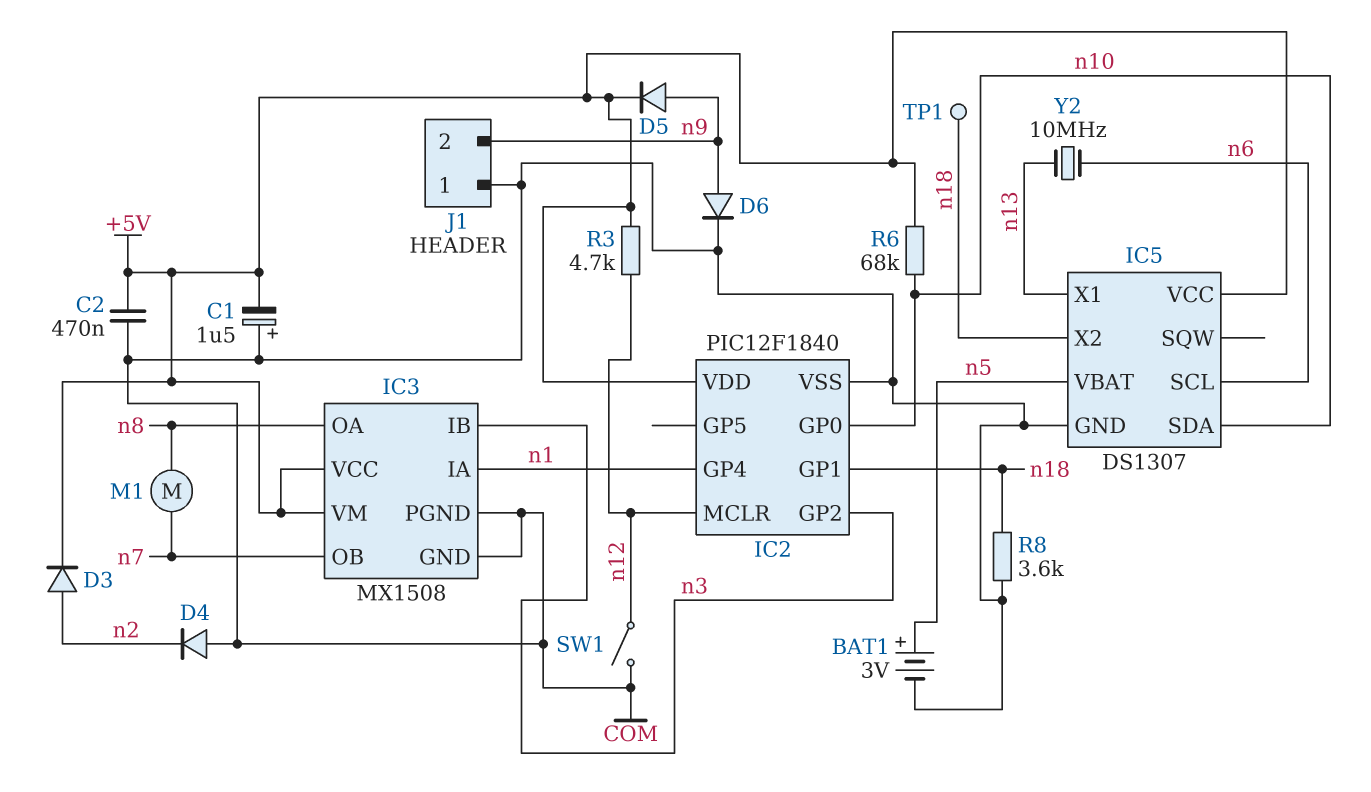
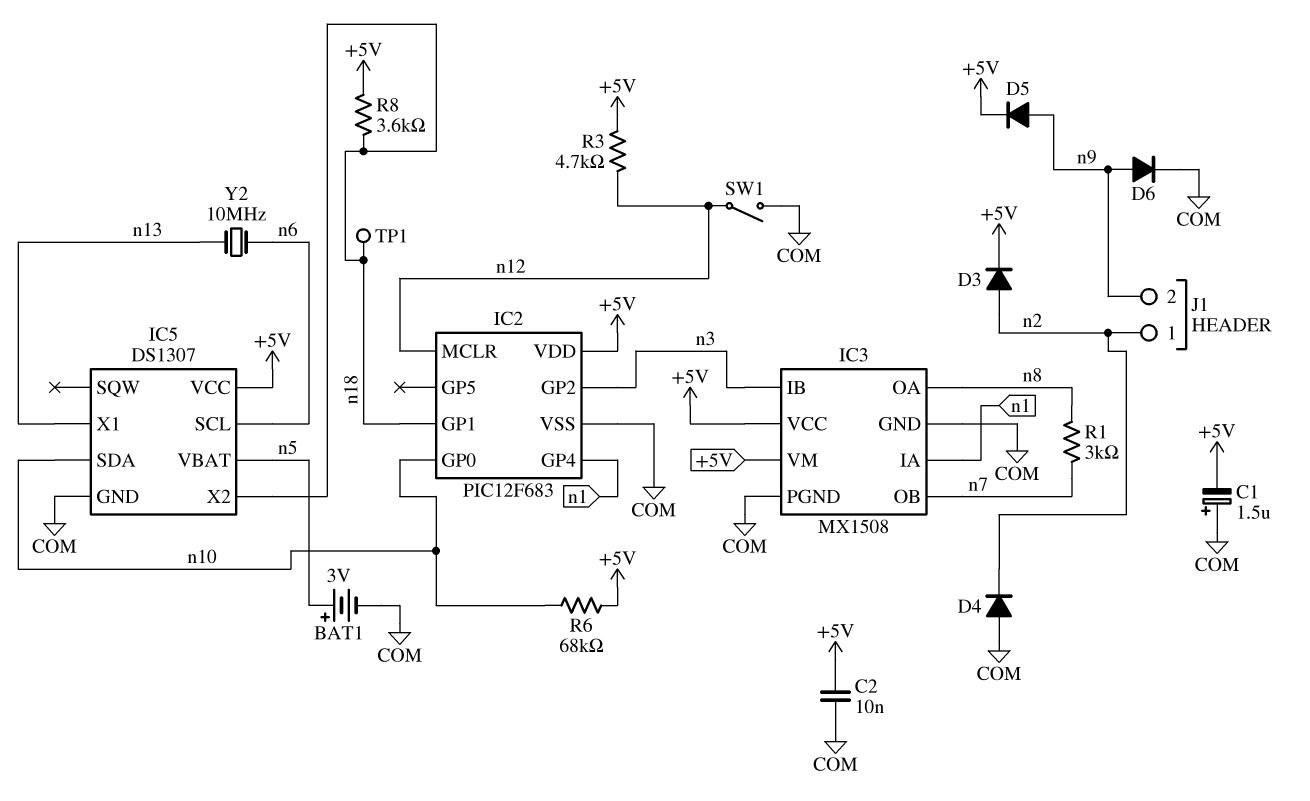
C2: 470nF (+5V, COM) -> 10nF (+5V, COM)
IC2: PIC12F1840 -> PIC12F683
J1 pin 1: COM -> n2
M1: motor (n7, n8) -> none
R1: none -> 3k (n7, n8)
R8: 3.6k (COM, n18) -> 3.6k (+5V, n18)

